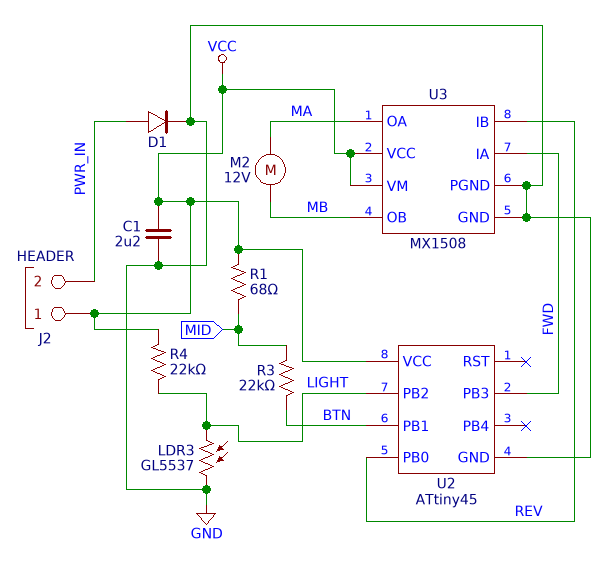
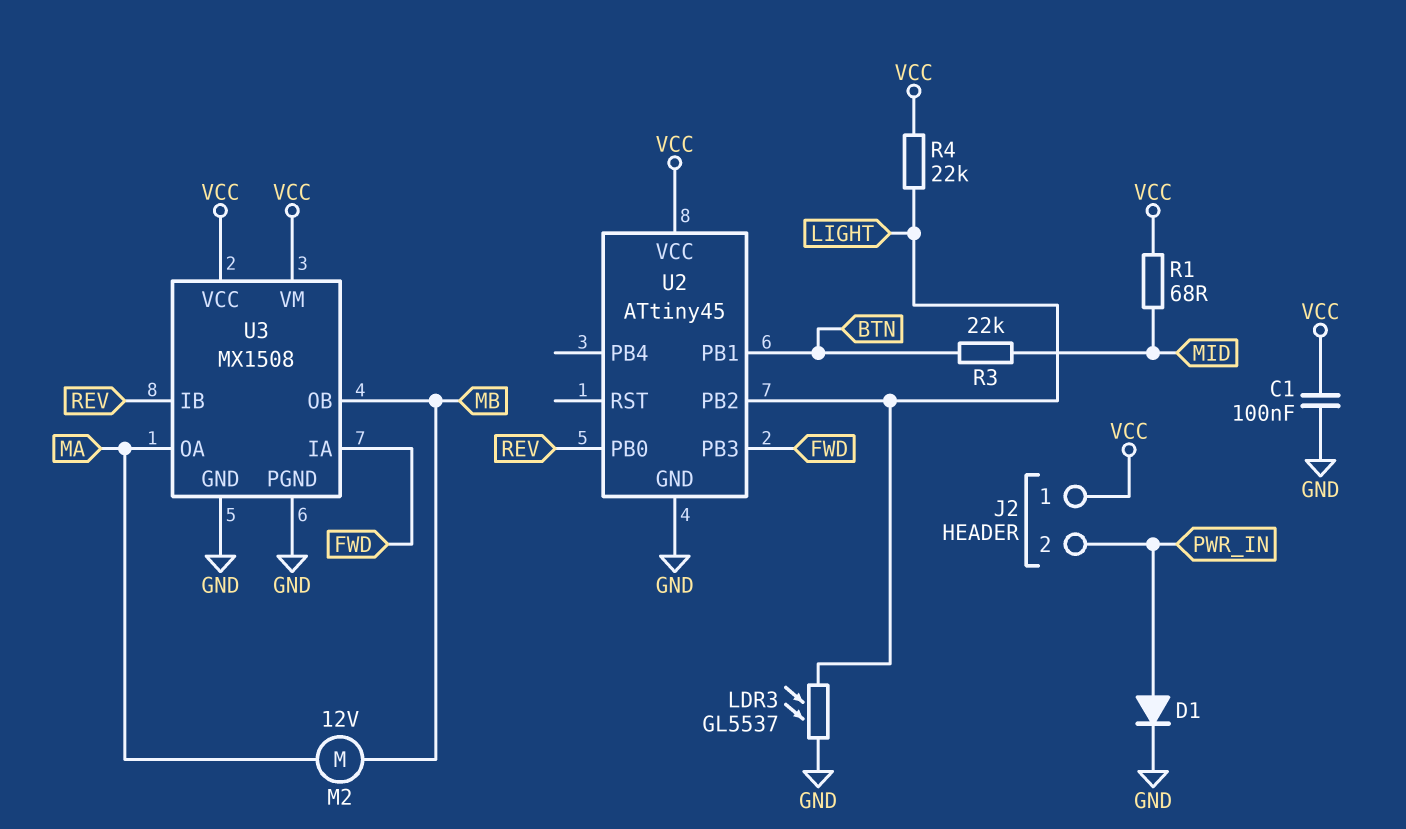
C1: 2.2uF (GND, VCC) -> 100nF (GND, VCC)

